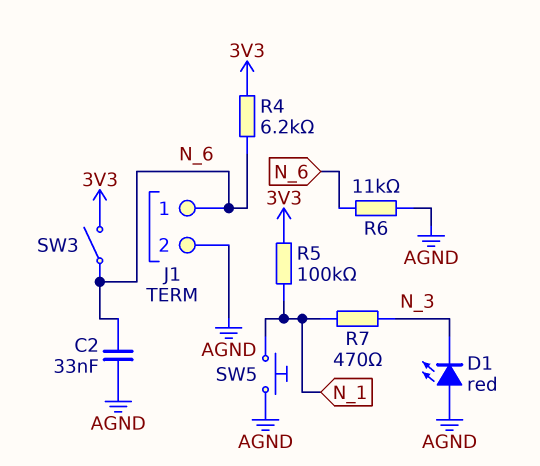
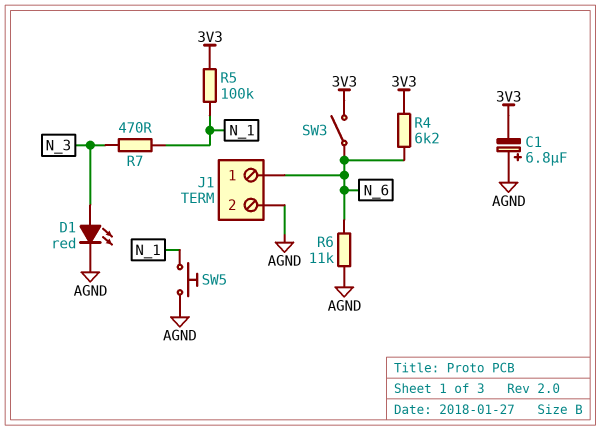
C1: none -> 6.8uF (plus AGND, minus 3V3)
C2: 33nF (AGND, N_6) -> none
D1: LED red (A AGND, K N_3) -> LED red (A N_3, K AGND)

